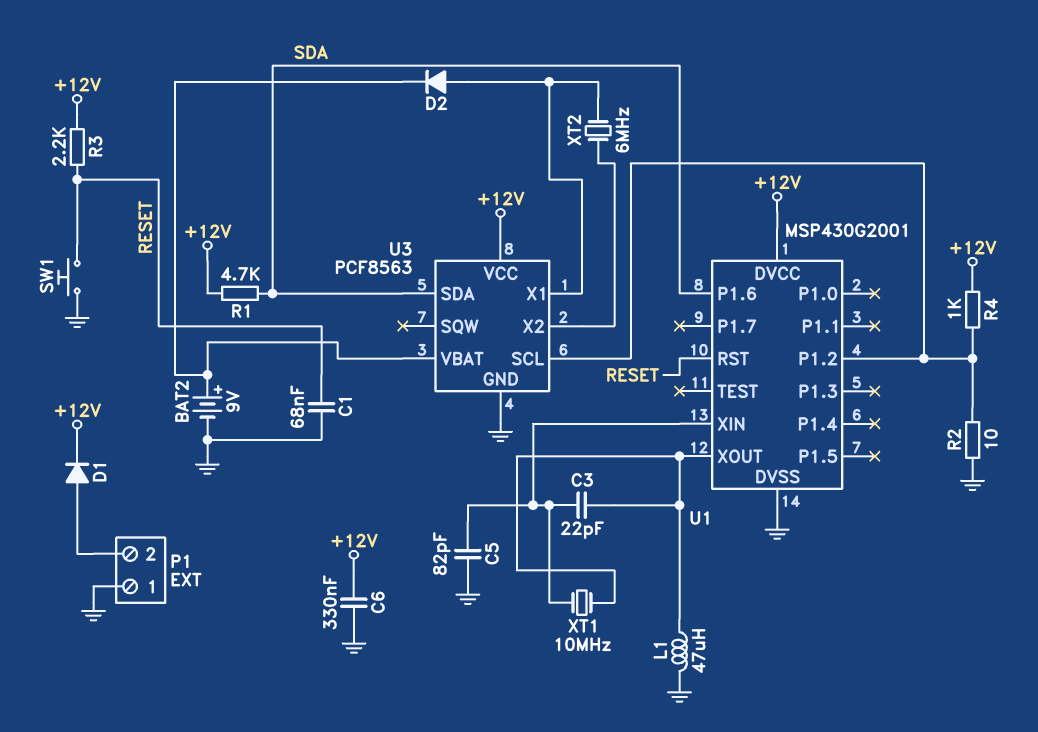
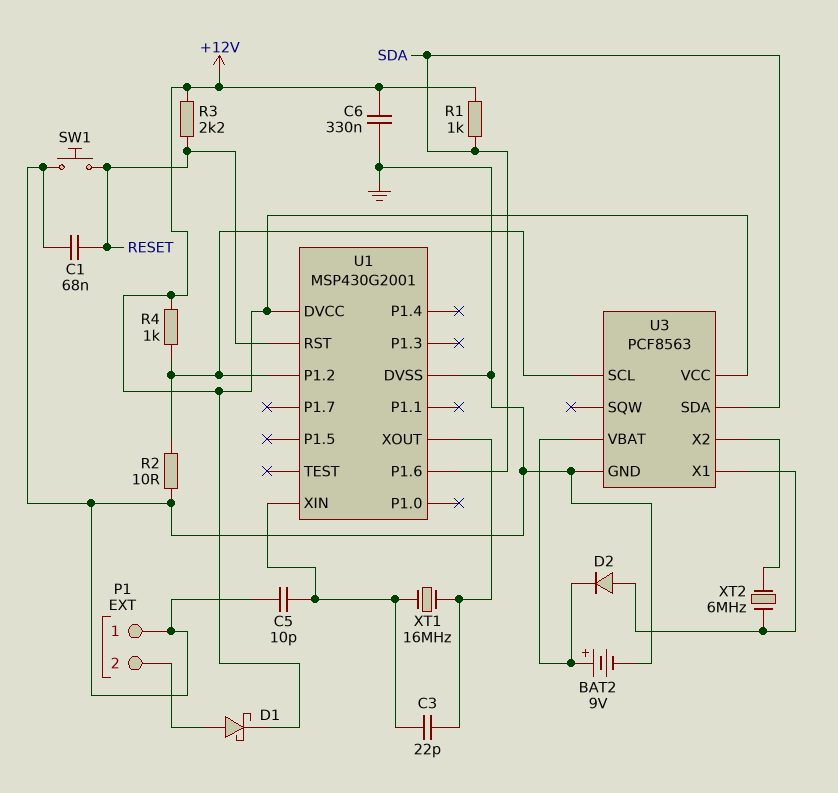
C5: 82pF (GND, U1/XIN) -> 10pF (GND, U1/XIN)
D1: diode (A P1/2, K +12V) -> schottky (A P1/2, K +12V)
L1: 47uH (GND, U1/XOUT) -> none
R1: 4.7k (+12V, SDA) -> 1k (+12V, SDA)
XT1: 10MHz (U1/XIN, U1/XOUT) -> 16MHz (U1/XIN, U1/XOUT)

